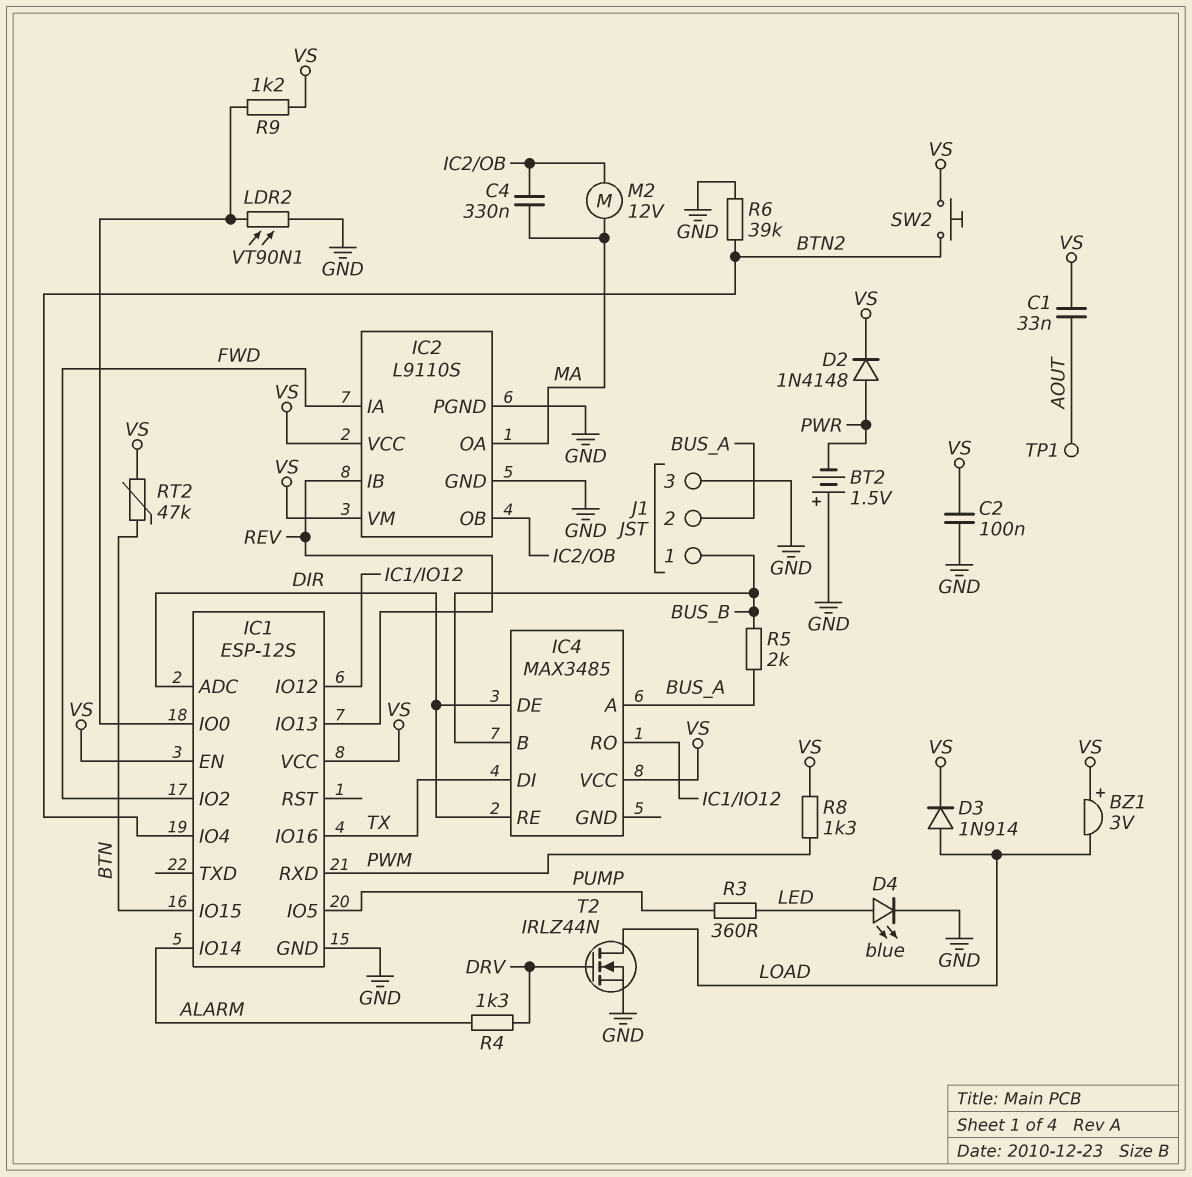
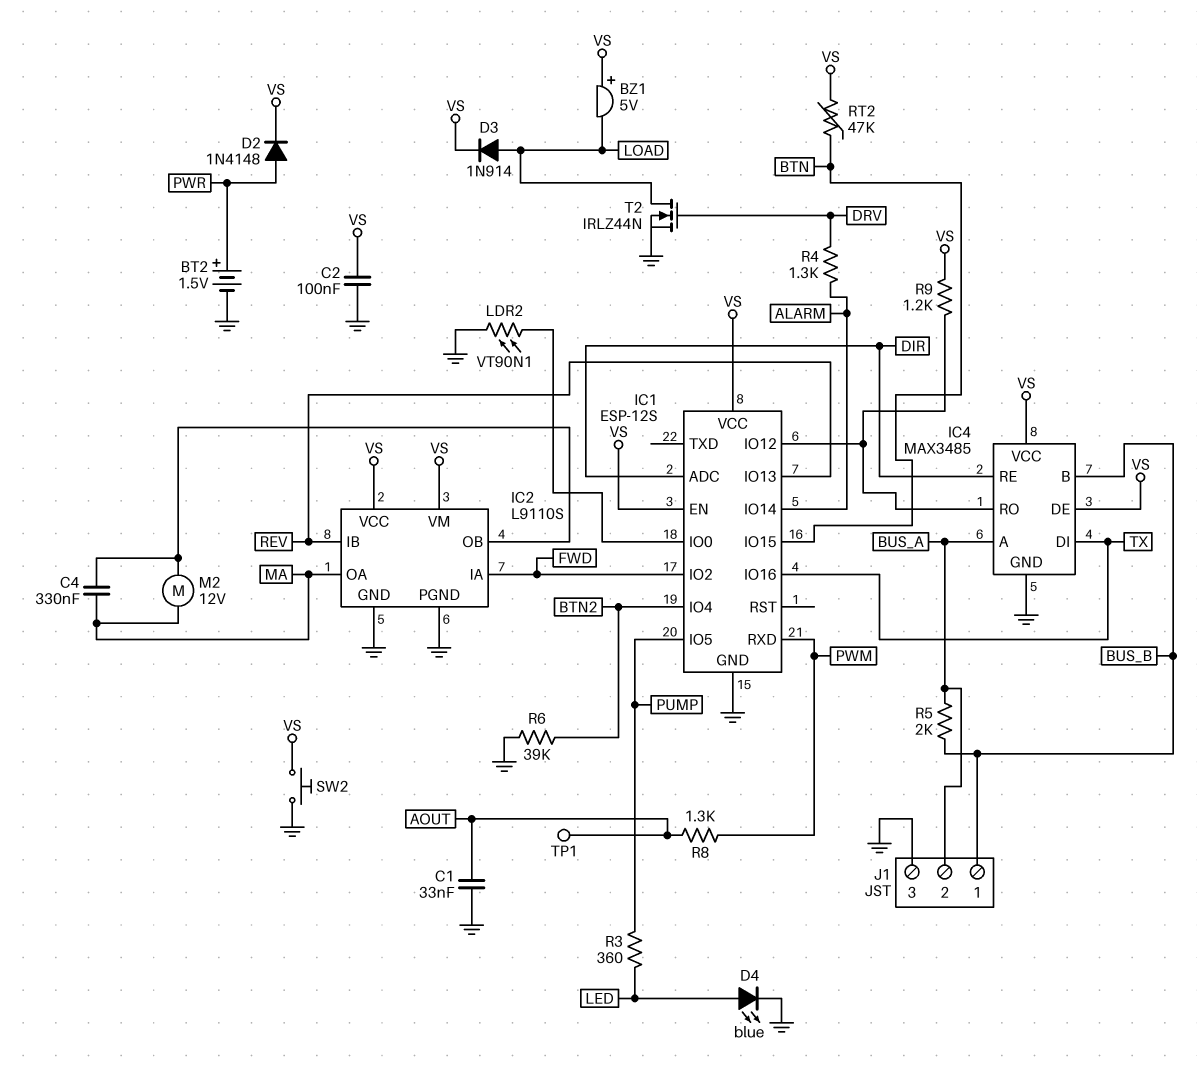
BT2: 1.5V (plus GND, minus PWR) -> 1.5V (plus PWR, minus GND)
BZ1: buzzer 3V (plus VS, minus LOAD) -> buzzer 5V (plus VS, minus LOAD)
C1: 33nF (AOUT, VS) -> 33nF (AOUT, GND)
IC4 pin DE: DIR -> VS
IC4 pin GND: none -> GND
R8: 1.3k (PWM, VS) -> 1.3k (AOUT, PWM)
R9: 1.2k (IC1/IO0, VS) -> 1.2k (IC1/IO12, VS)
SW2: button (BTN2, VS) -> button (GND, VS)

